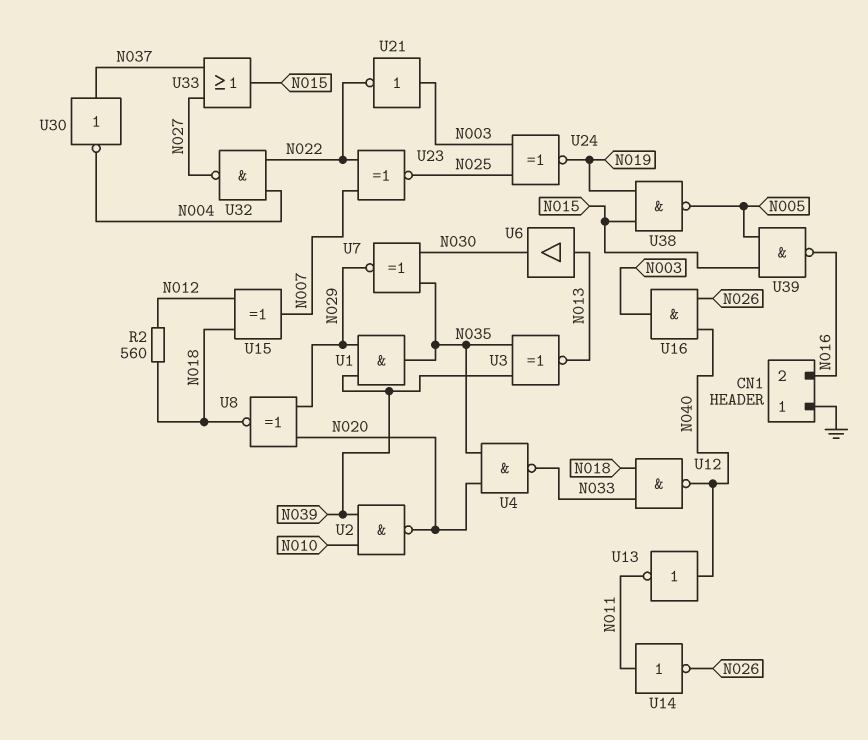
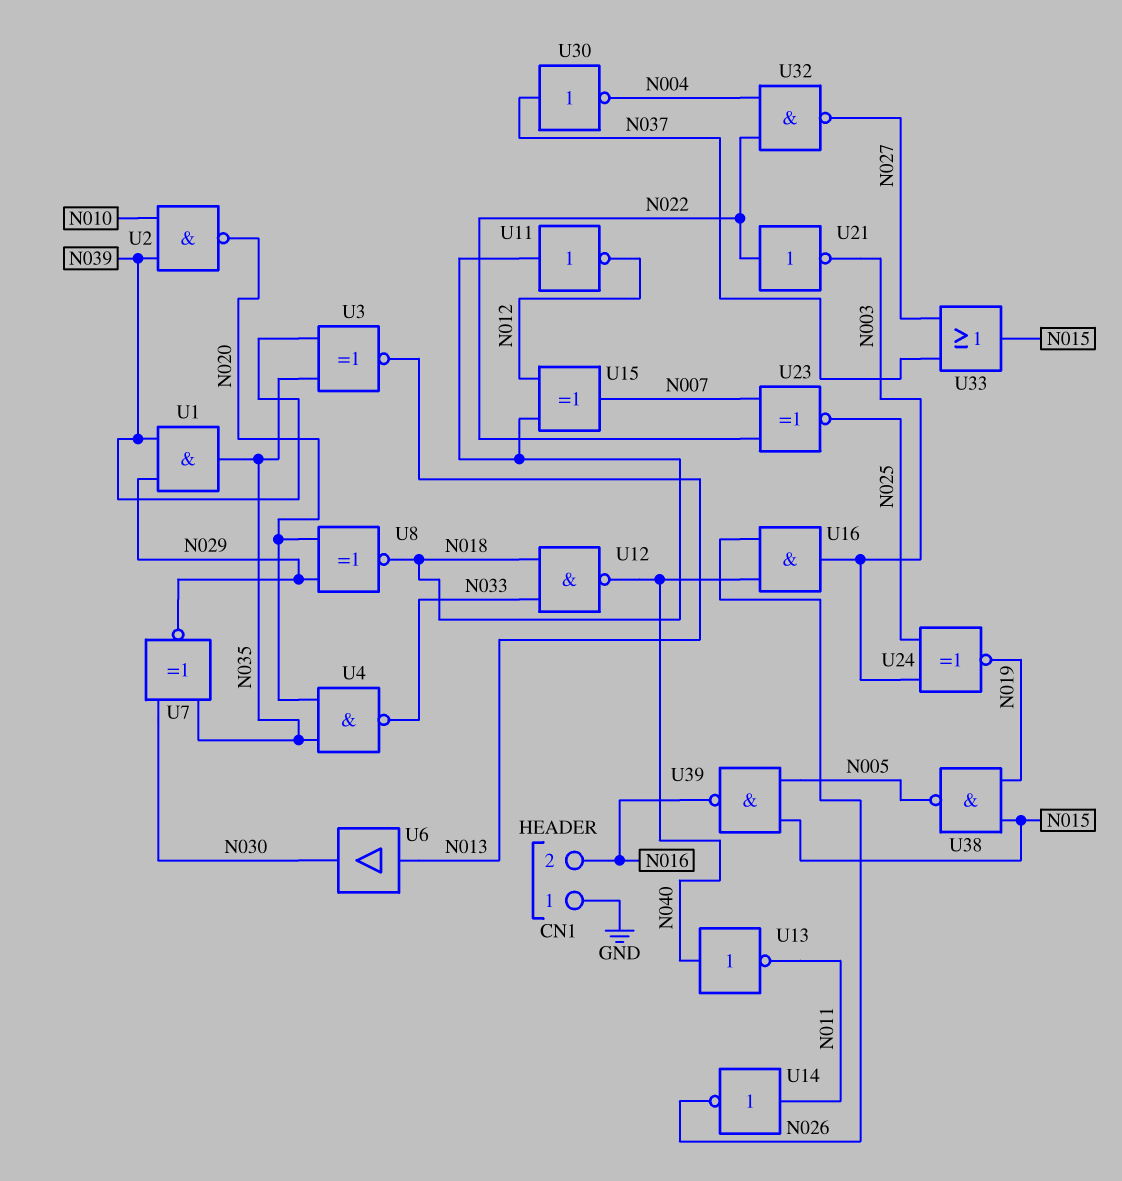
R2: 560 (N012, N018) -> none
U11: none -> NOT (in N018, out N012)
U21: NOT (in N003, out N022) -> NOT (in N022, out N003)

